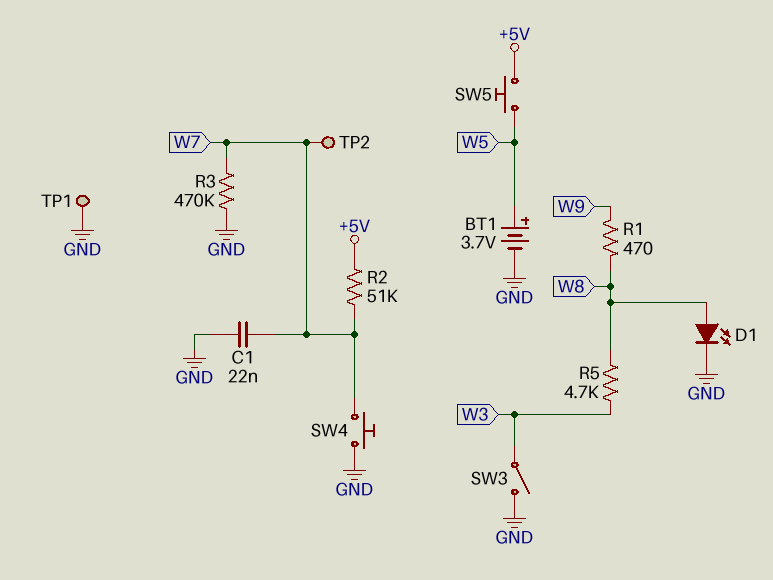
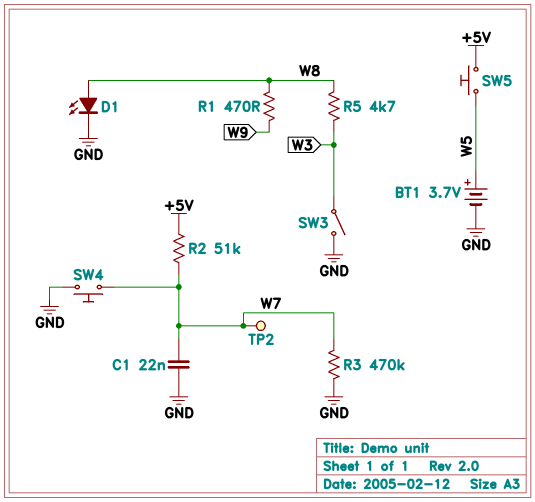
TP1: test point (GND) -> none

